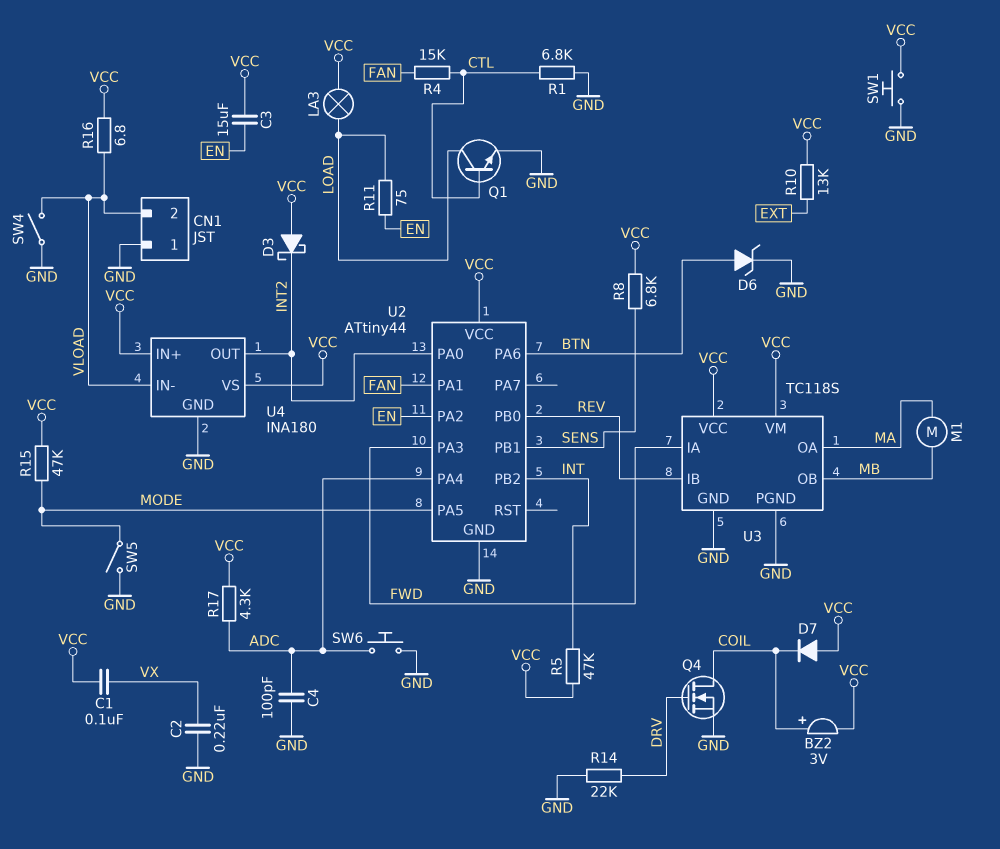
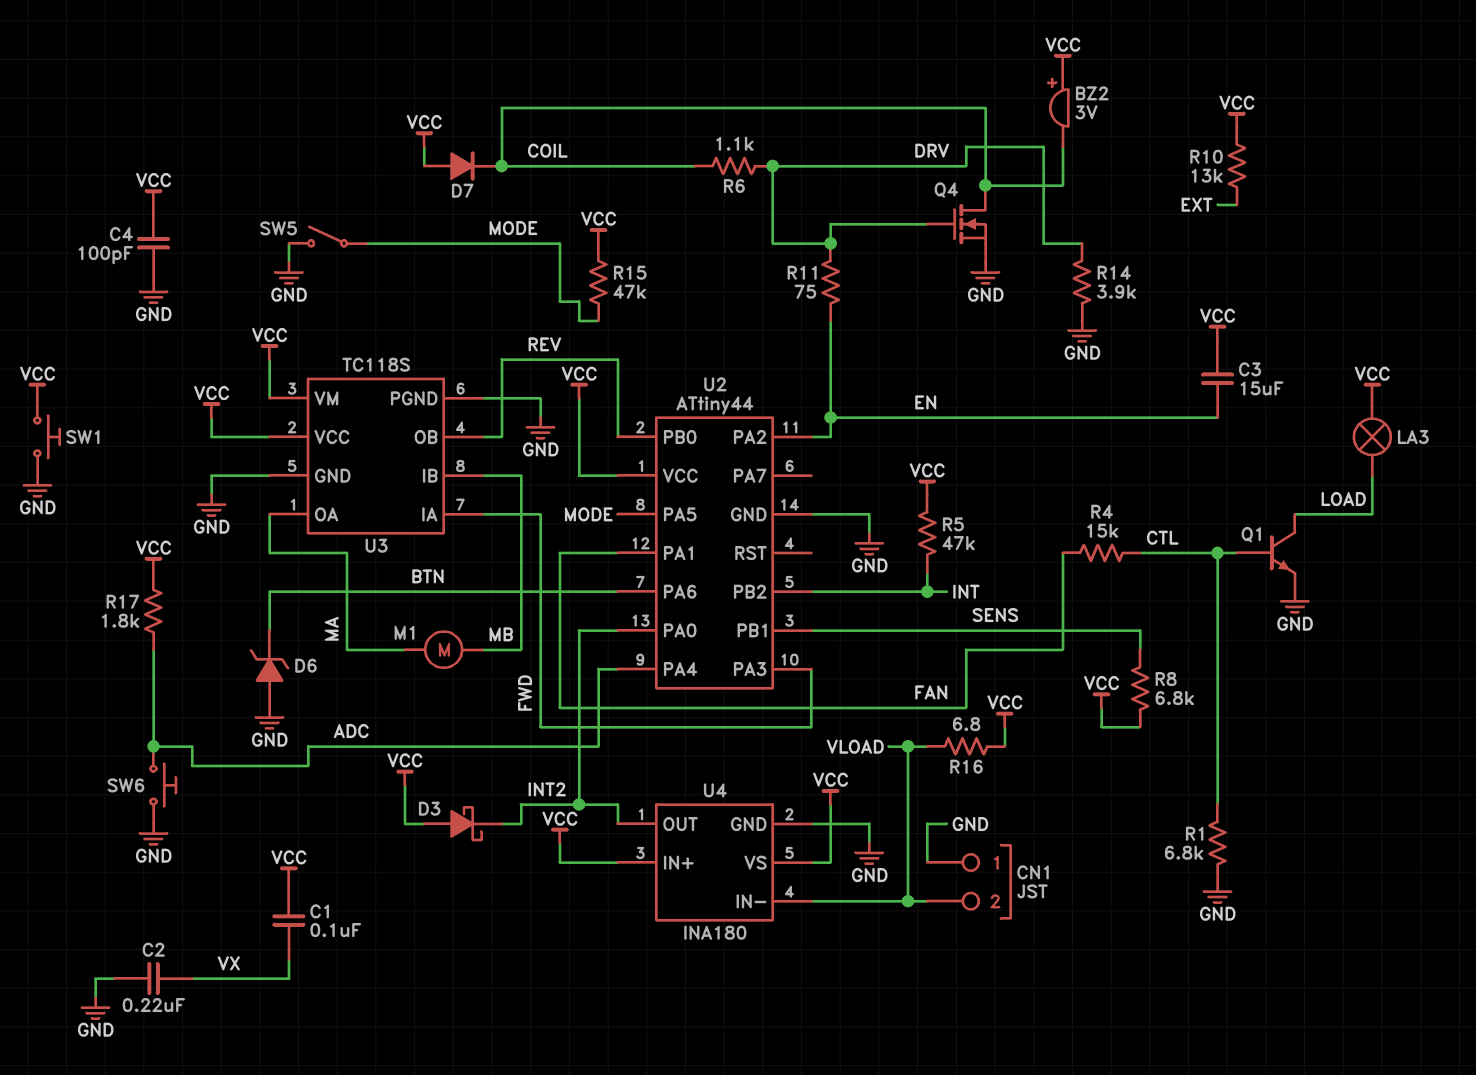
BZ2: buzzer 3V (plus COIL, minus VCC) -> buzzer 3V (plus VCC, minus COIL)
C4: 100pF (ADC, GND) -> 100pF (GND, VCC)
D6: zener (A BTN, K GND) -> zener (A GND, K BTN)
R6: none -> 1.1k (COIL, DRV)
R11: 75 (EN, LOAD) -> 75 (DRV, EN)
R14: 22k (DRV, GND) -> 3.9k (DRV, GND)
R17: 4.3k (ADC, VCC) -> 1.8k (ADC, VCC)
SW4: switch (GND, VLOAD) -> none
U3 pin IB: REV -> MB
U3 pin OB: MB -> REV

